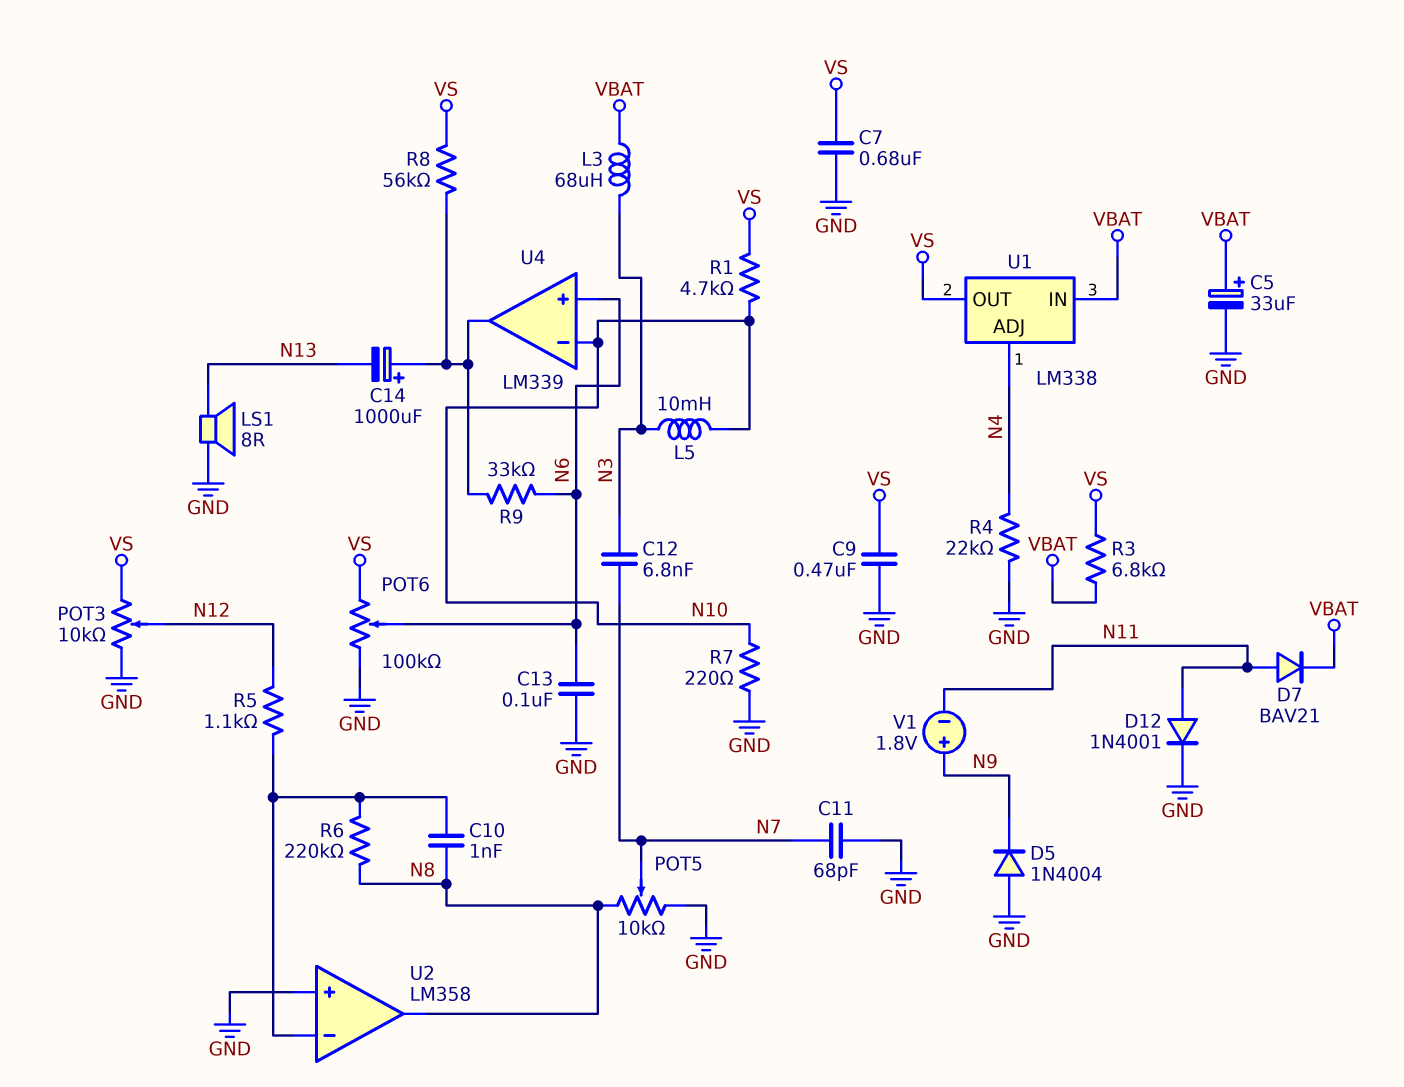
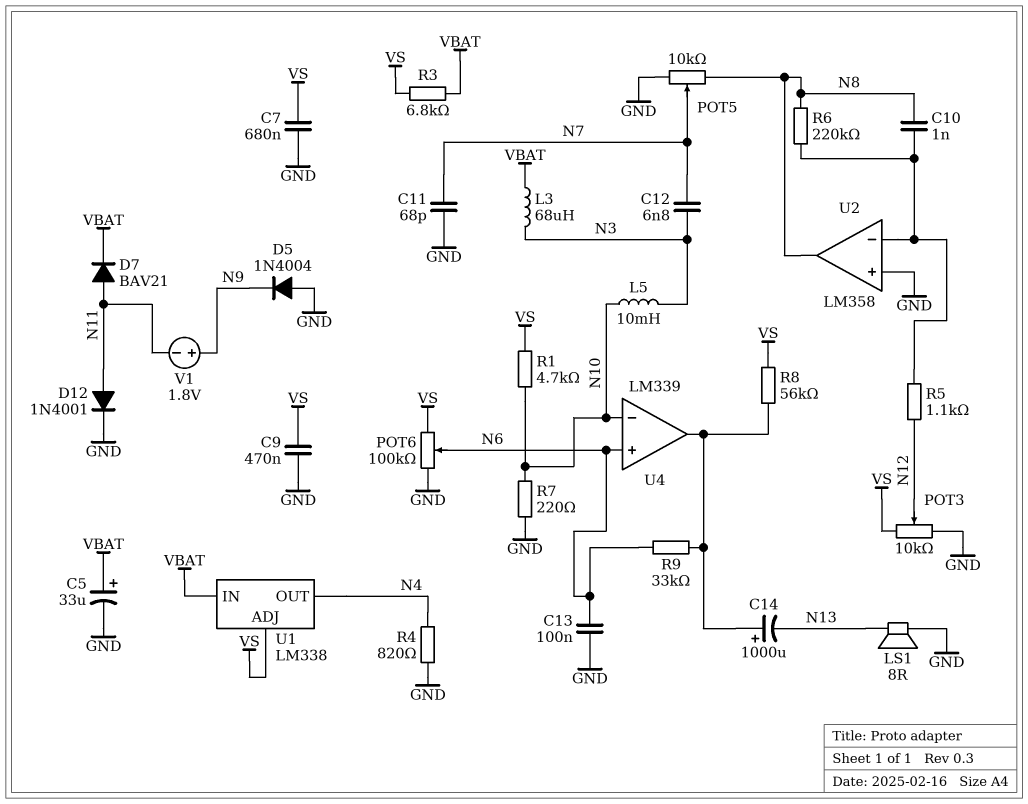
R4: 22k (GND, N4) -> 820 (GND, N4)
U1 pin ADJ: N4 -> VS
U1 pin OUT: VS -> N4

